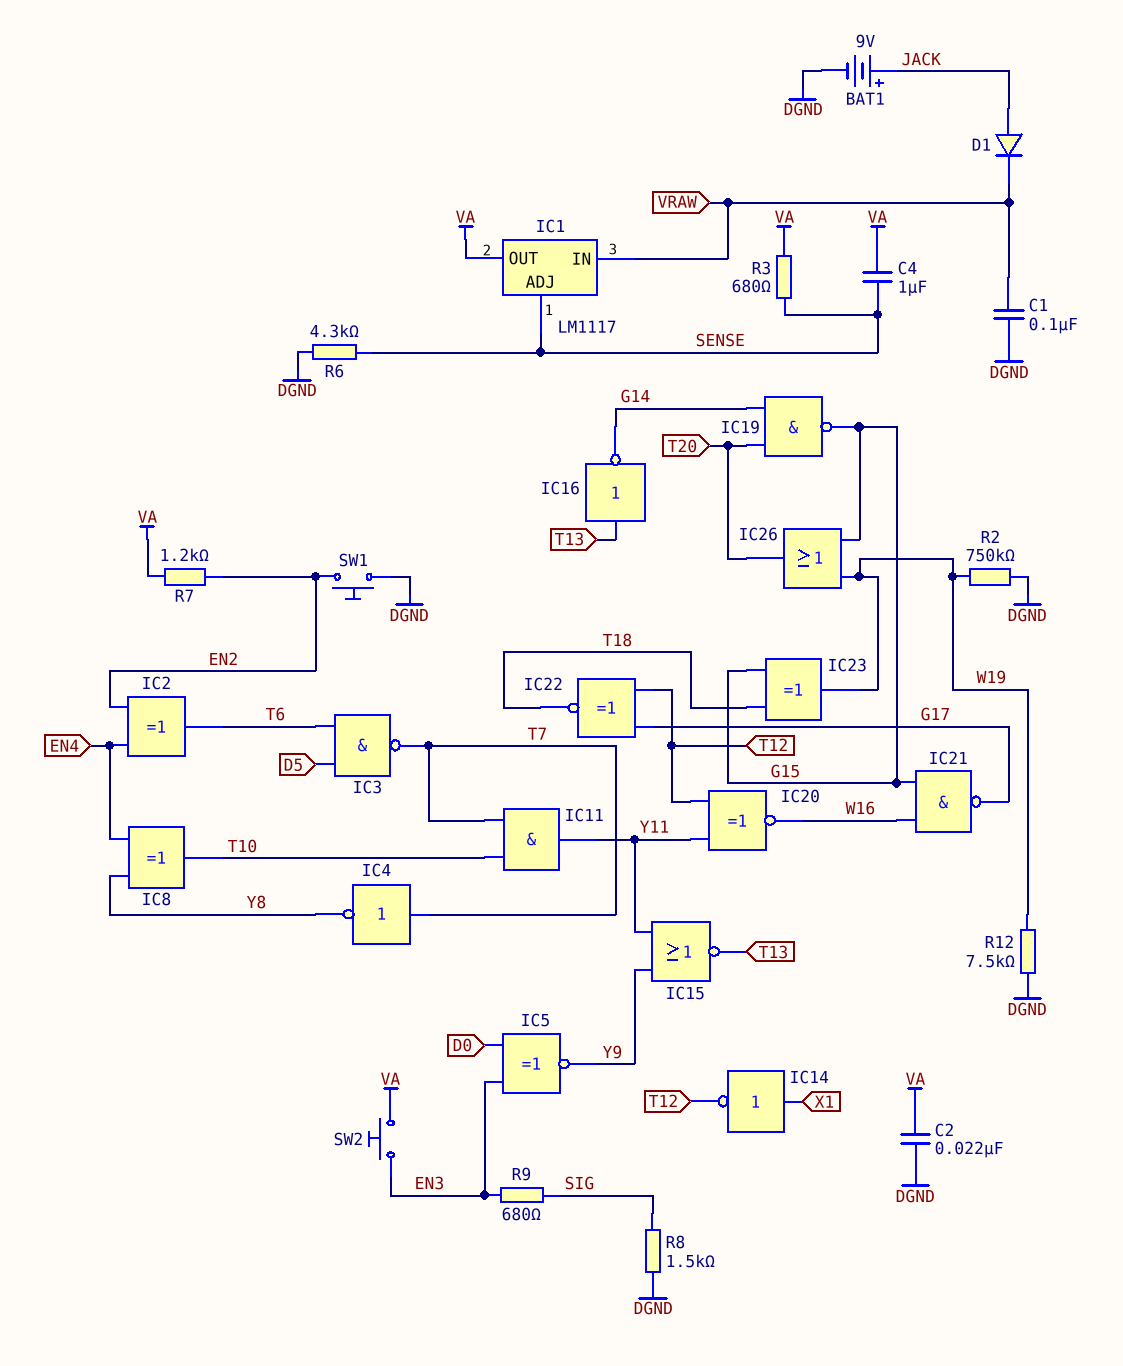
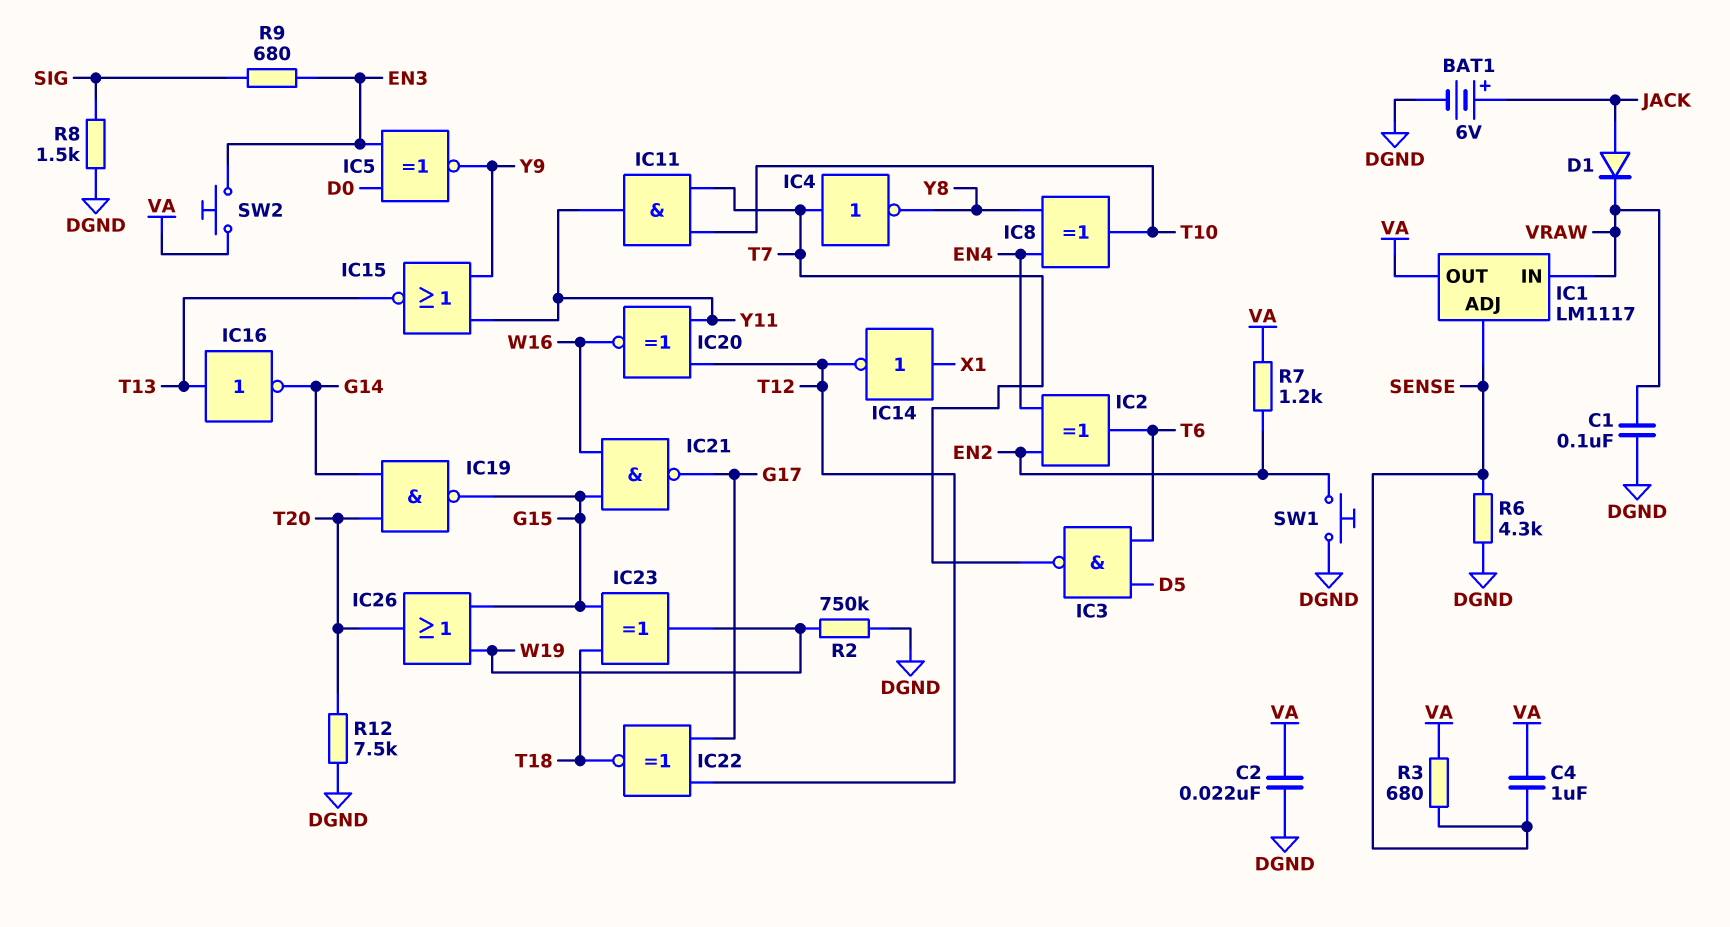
BAT1: 9V (plus JACK, minus DGND) -> 6V (plus JACK, minus DGND)
R12: 7.5k (DGND, W19) -> 7.5k (DGND, T20)

